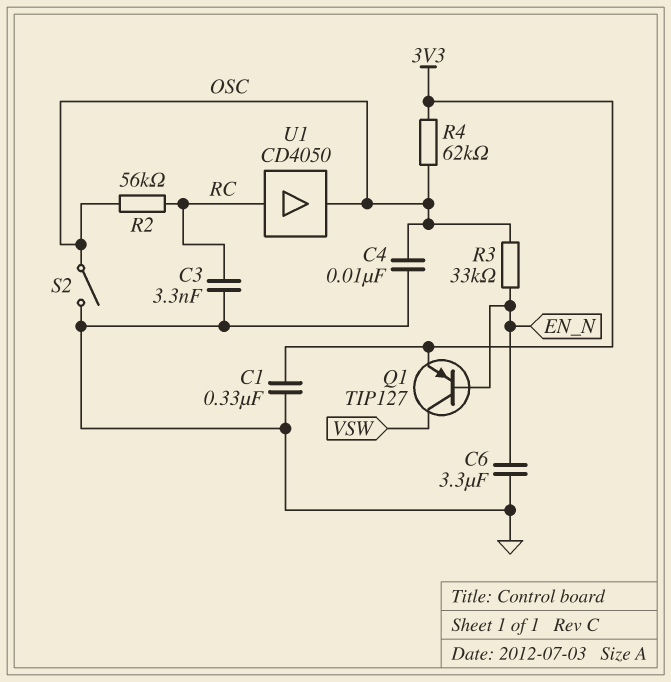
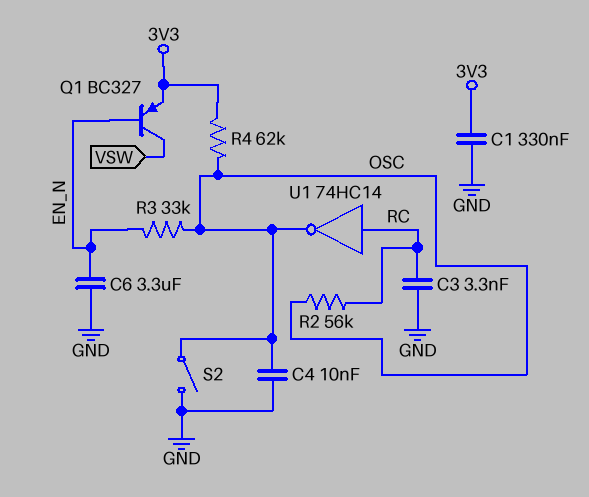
Q1: PNP TIP127 (B EN_N, C VSW, E 3V3) -> PNP BC327 (B EN_N, C VSW, E 3V3)
U1: buffer CD4050 (in RC, out OSC) -> NOT 74HC14 (in RC, out OSC)

